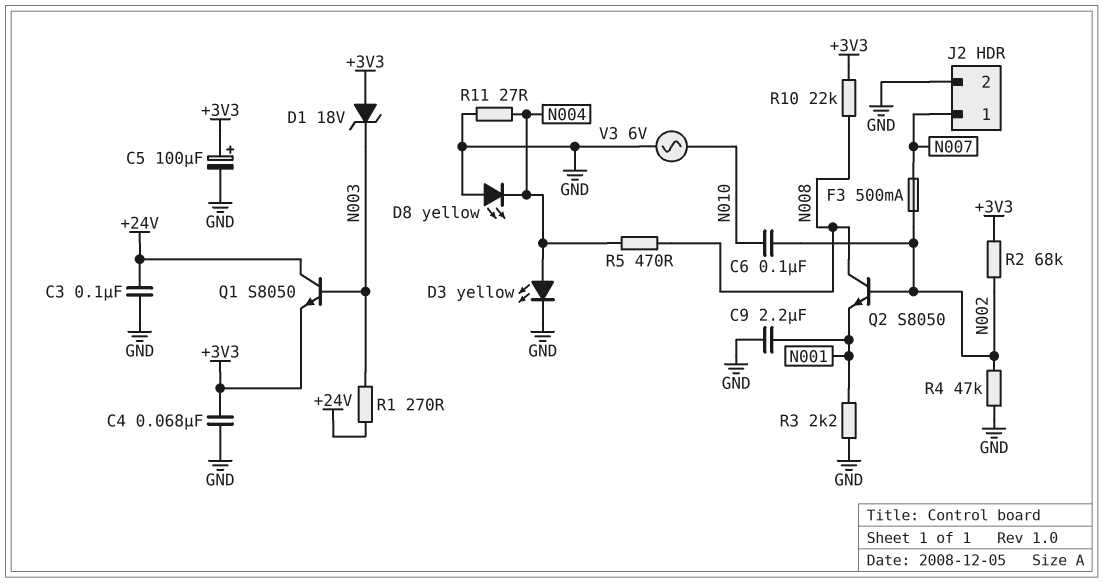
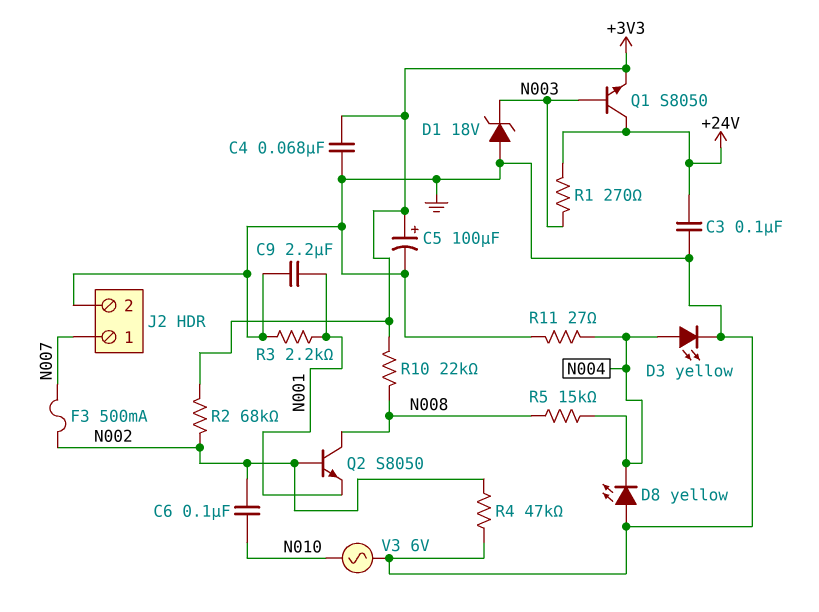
D1: zener 18V (A +3V3, K N003) -> zener 18V (A GND, K N003)
R5: 470 (N004, N008) -> 15k (N004, N008)

